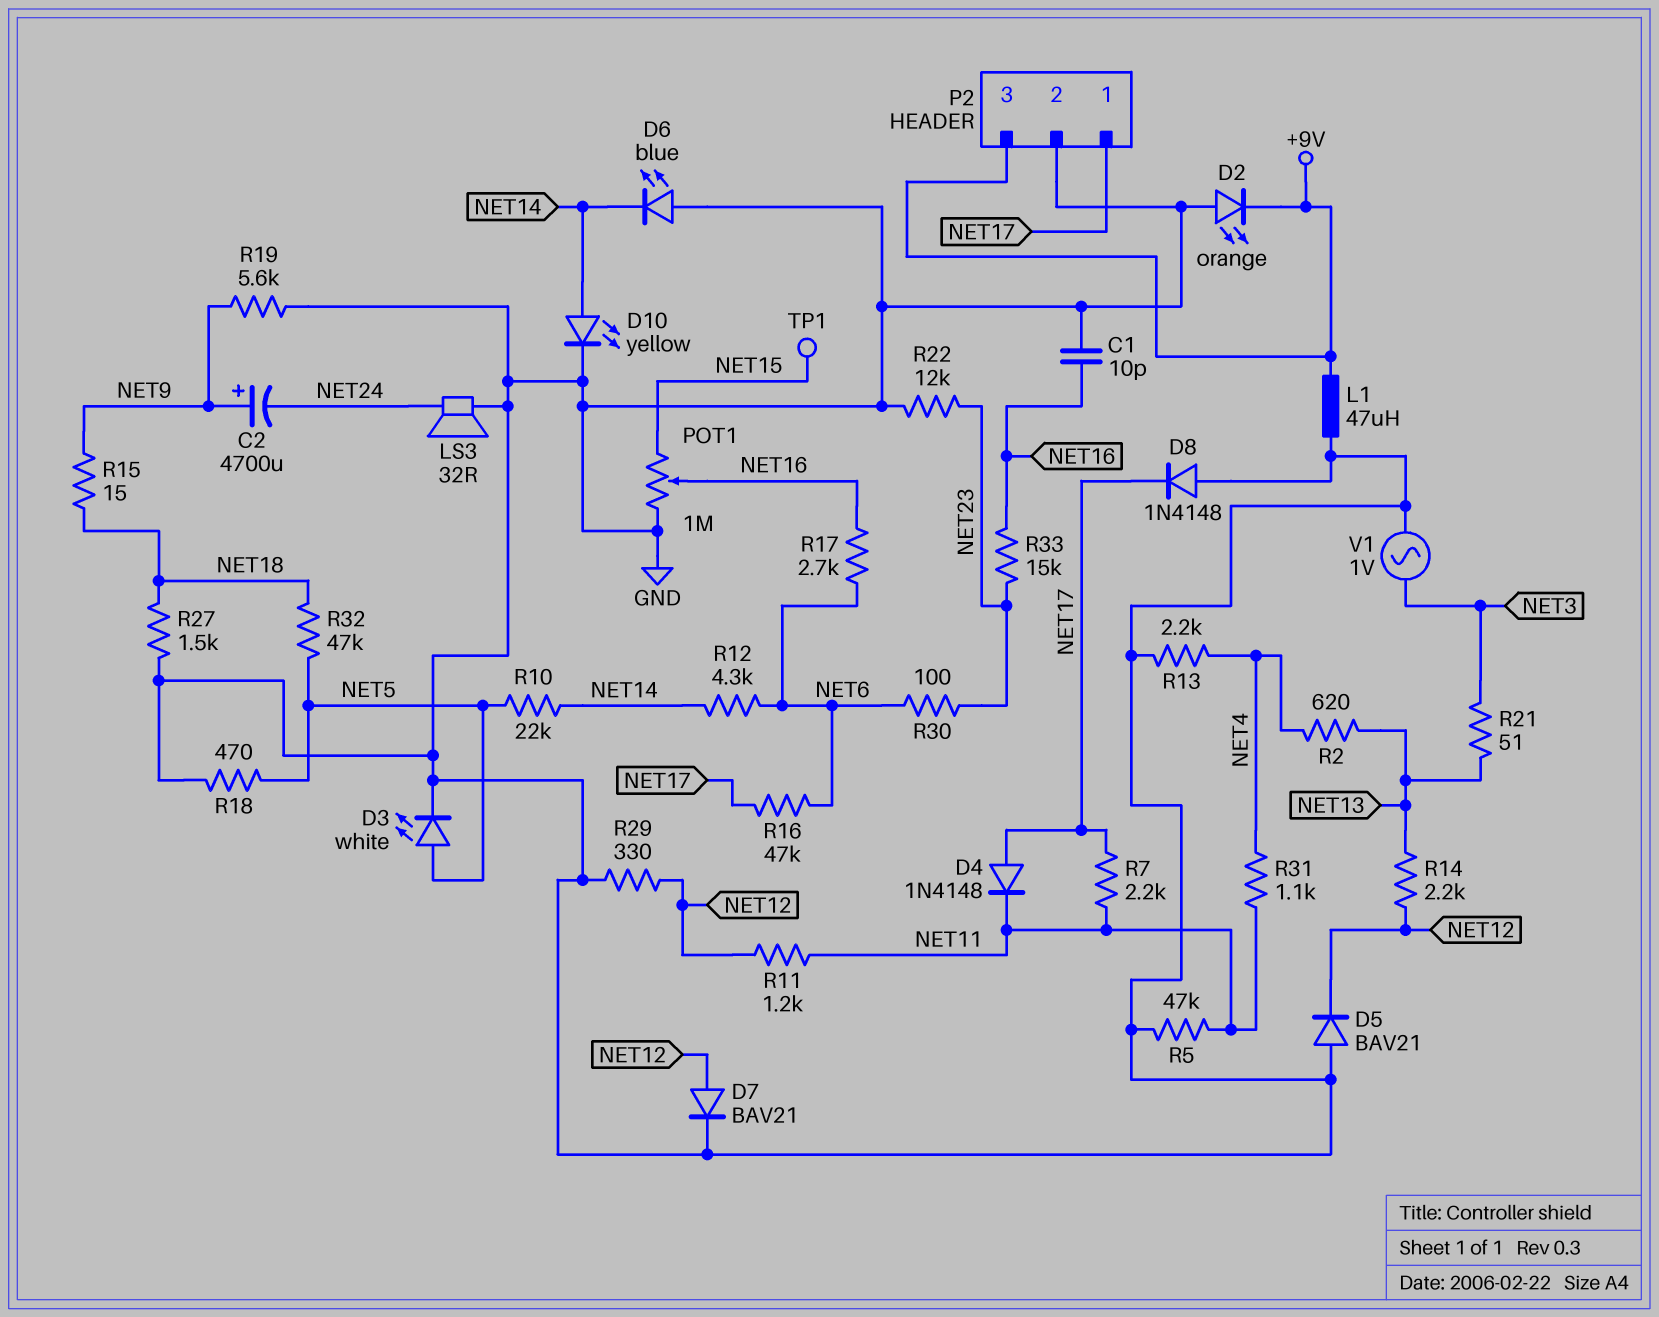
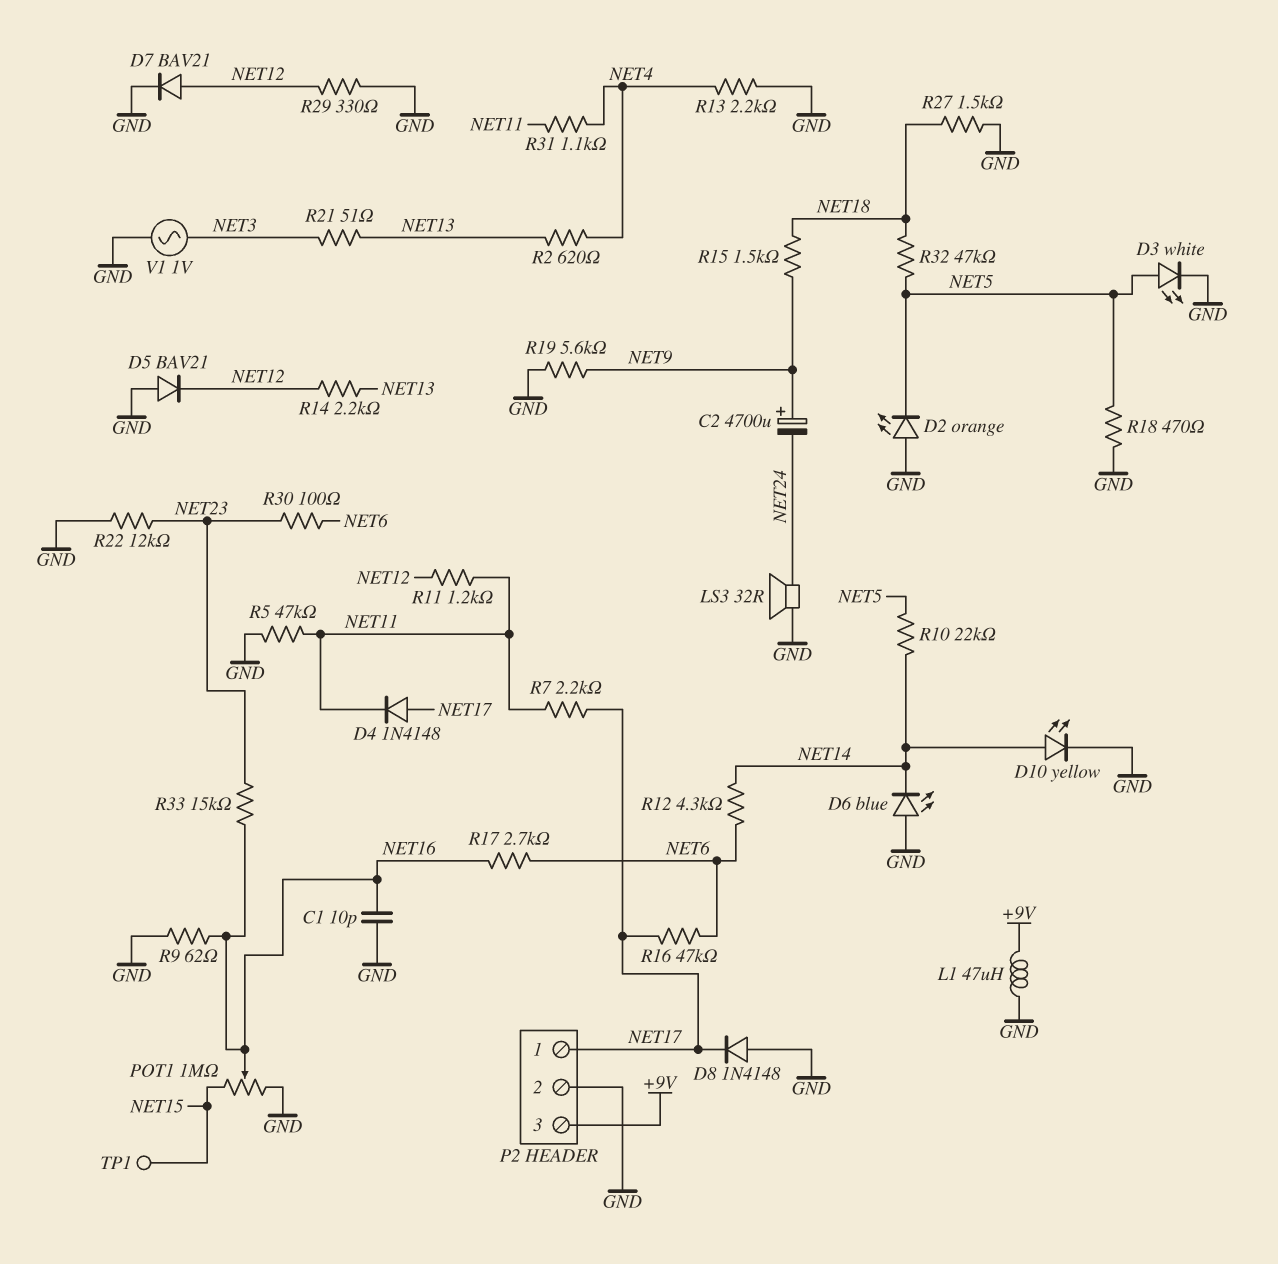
D2: LED orange (A GND, K +9V) -> LED orange (A GND, K NET5)
R9: none -> 62 (GND, NET16)
R15: 15 (NET9, NET18) -> 1.5k (NET9, NET18)

